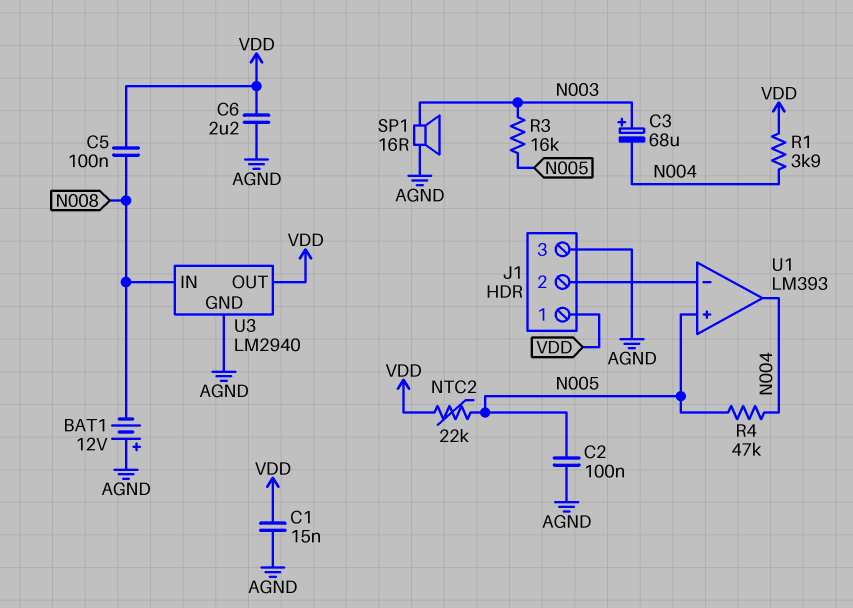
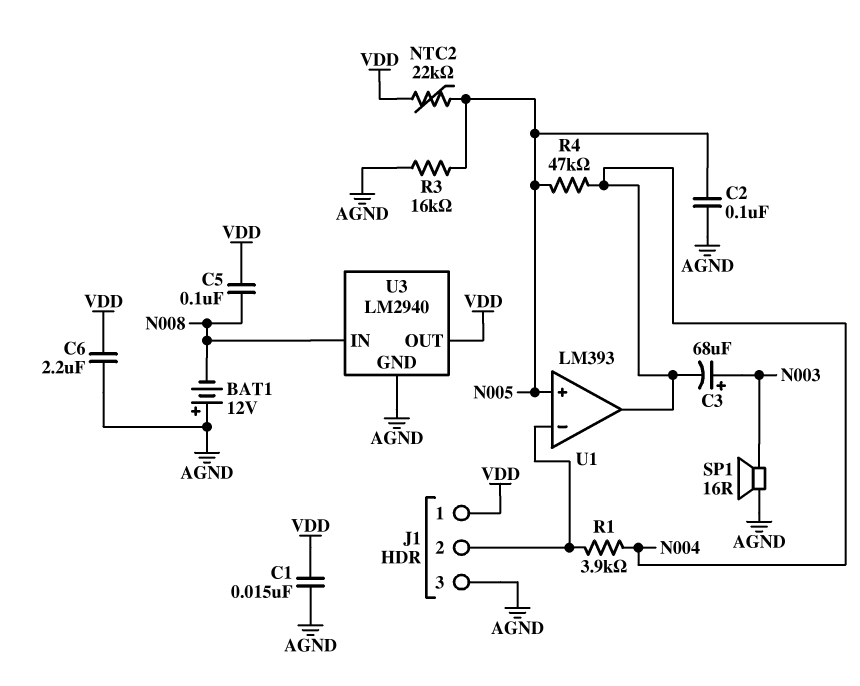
R1: 3.9k (N004, VDD) -> 3.9k (J1/2, N004)
R3: 16k (N003, N005) -> 16k (AGND, N005)

